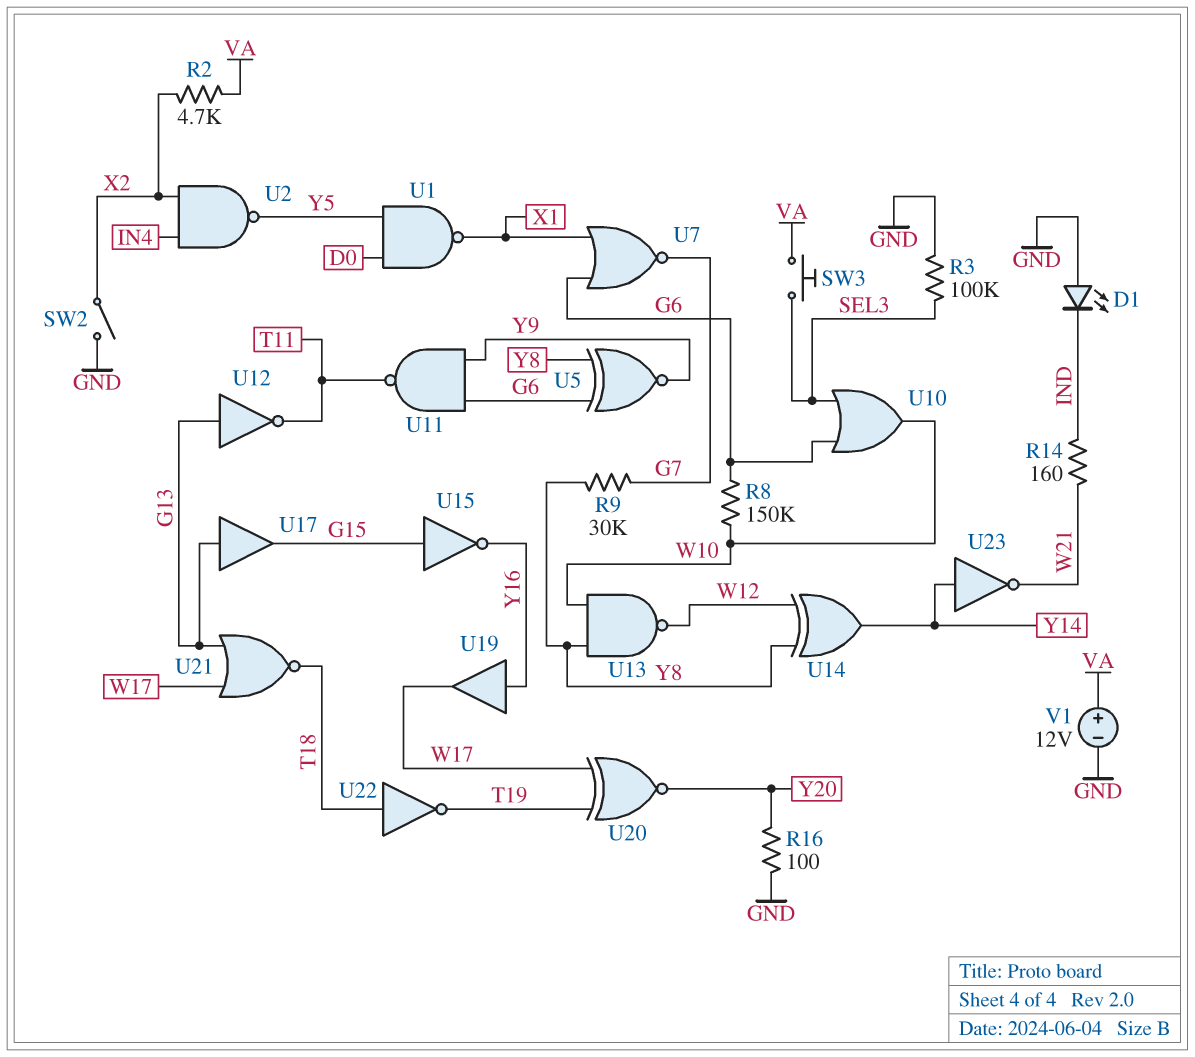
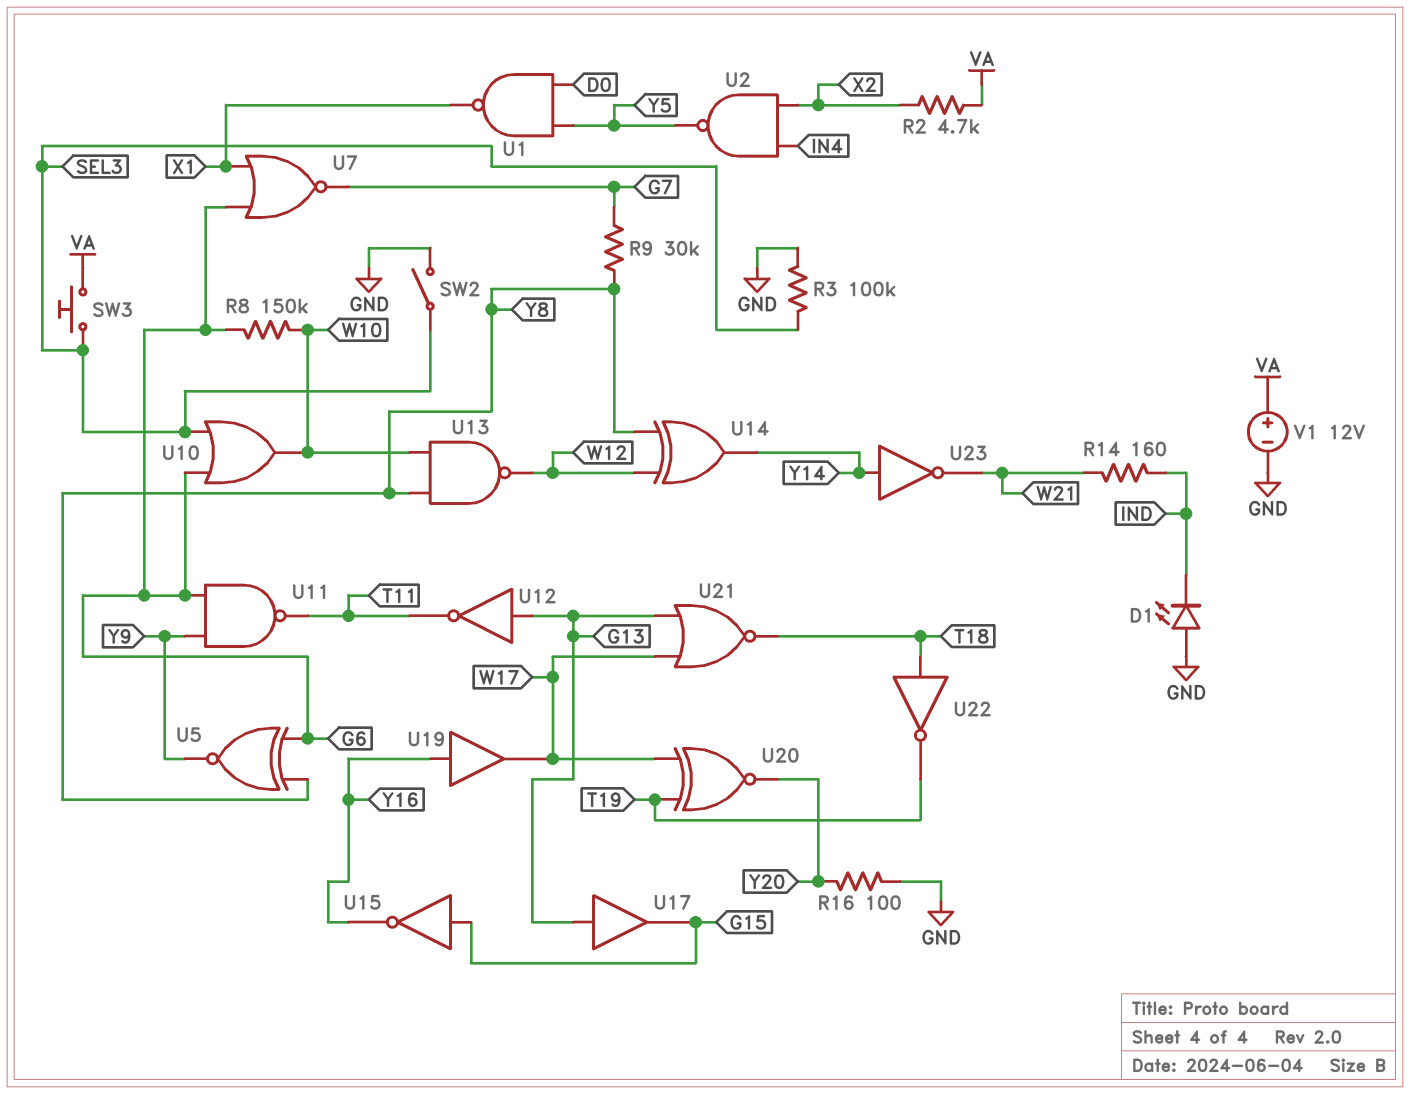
SW2: switch (GND, X2) -> switch (GND, SEL3)

